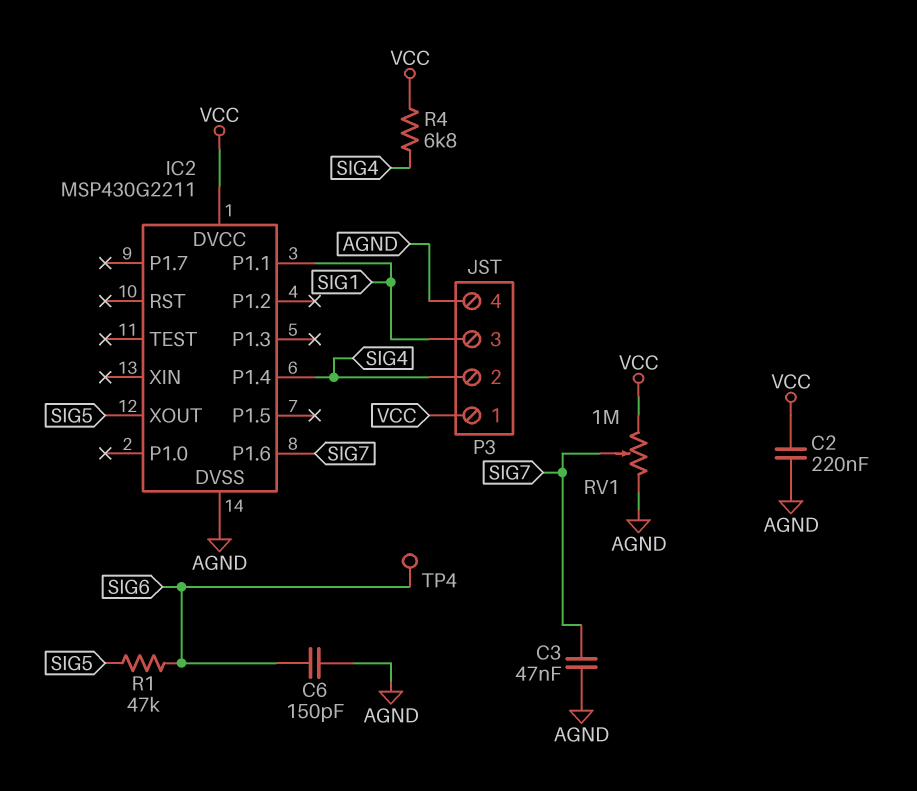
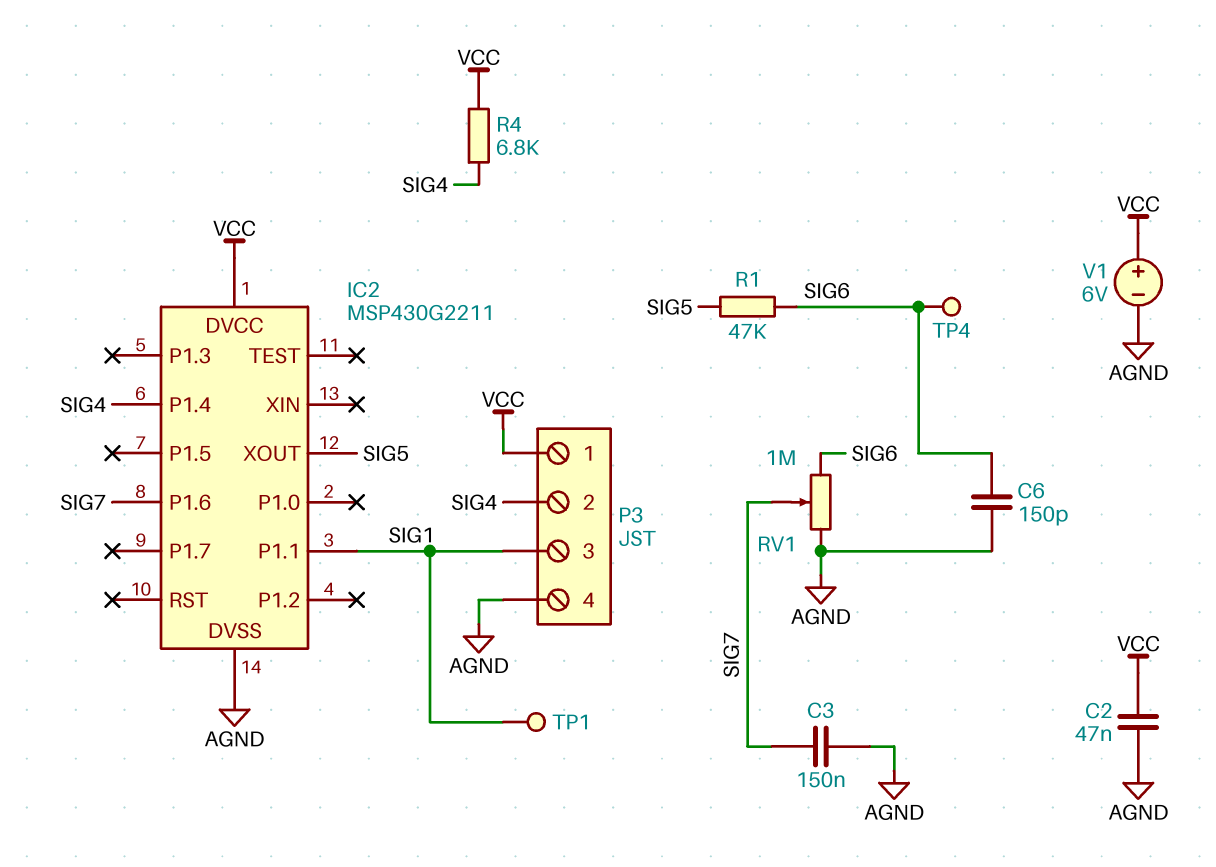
C2: 220nF (AGND, VCC) -> 47nF (AGND, VCC)
C3: 47nF (AGND, SIG7) -> 150nF (AGND, SIG7)
RV1: 1M (AGND, VCC, wiper SIG7) -> 1M (AGND, SIG6, wiper SIG7)
TP1: none -> test point (SIG1)
V1: none -> 6V (plus VCC, minus AGND)

